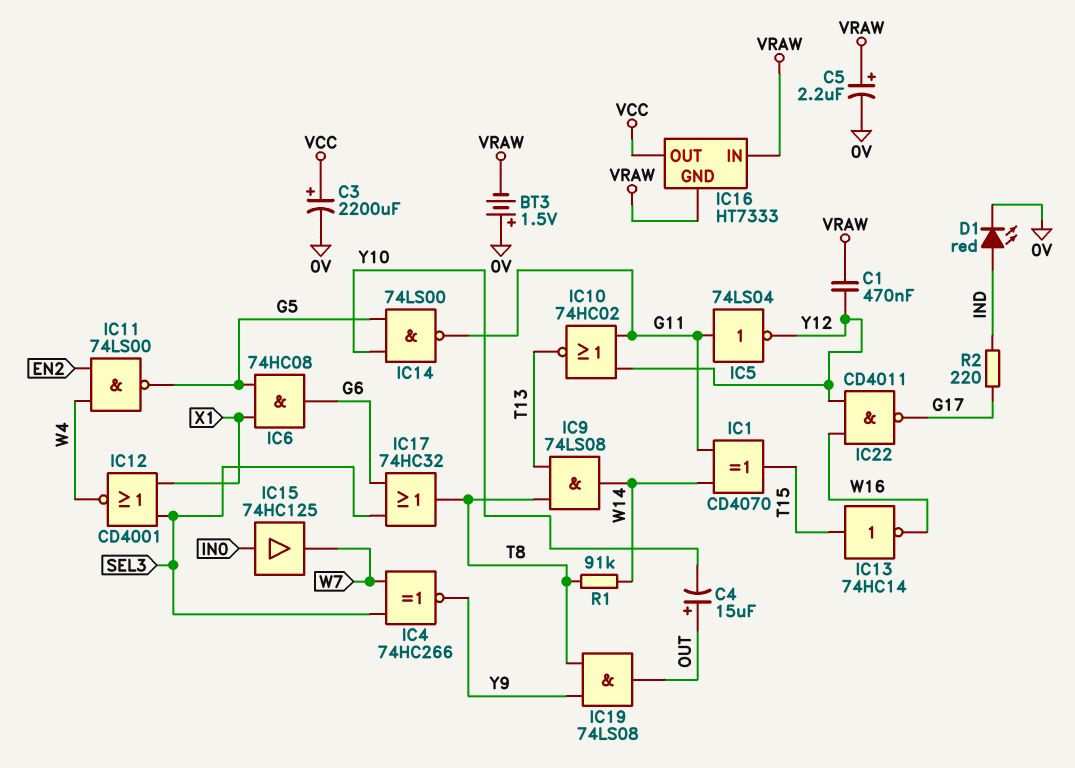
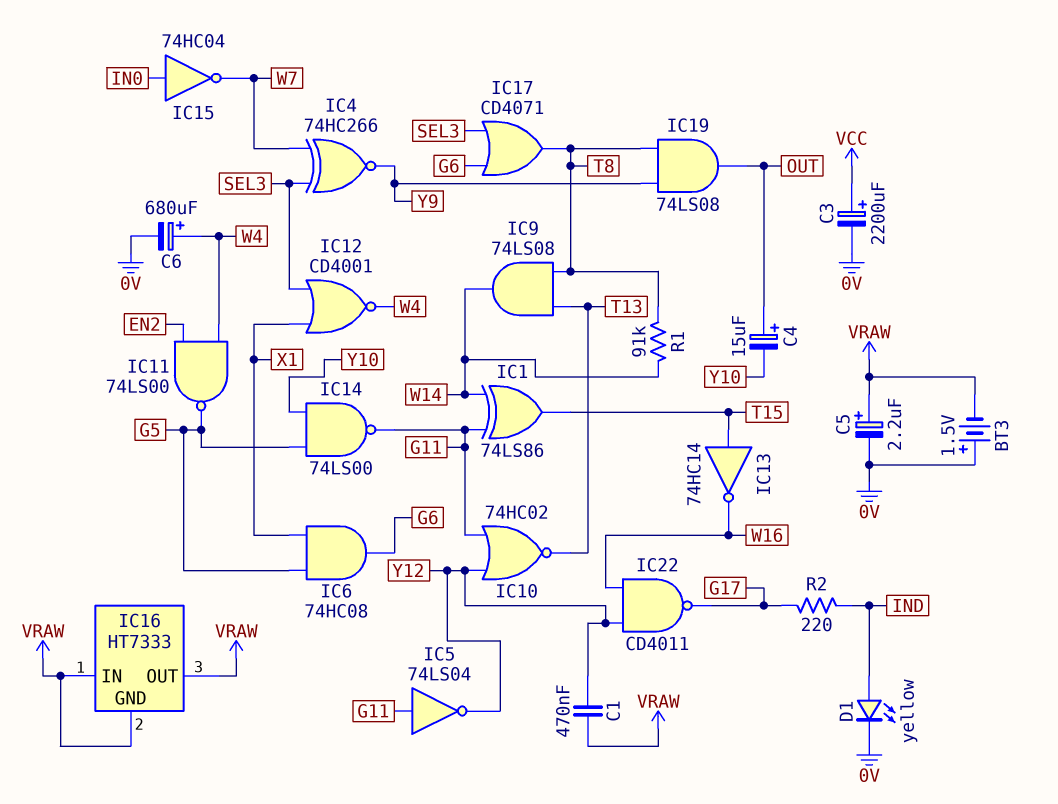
C6: none -> 680uF (plus W4, minus 0V)
D1: LED red (A IND, K 0V) -> LED yellow (A IND, K 0V)
IC1: XOR CD4070 (in G11, in W14, out T15) -> XOR 74LS86 (in G11, in W14, out T15)
IC15: buffer 74HC125 (in IN0, out W7) -> NOT 74HC04 (in IN0, out W7)
IC16 pin OUT: VCC -> VRAW
IC17: OR 74HC32 (in G6, in SEL3, out T8) -> OR CD4071 (in G6, in SEL3, out T8)

